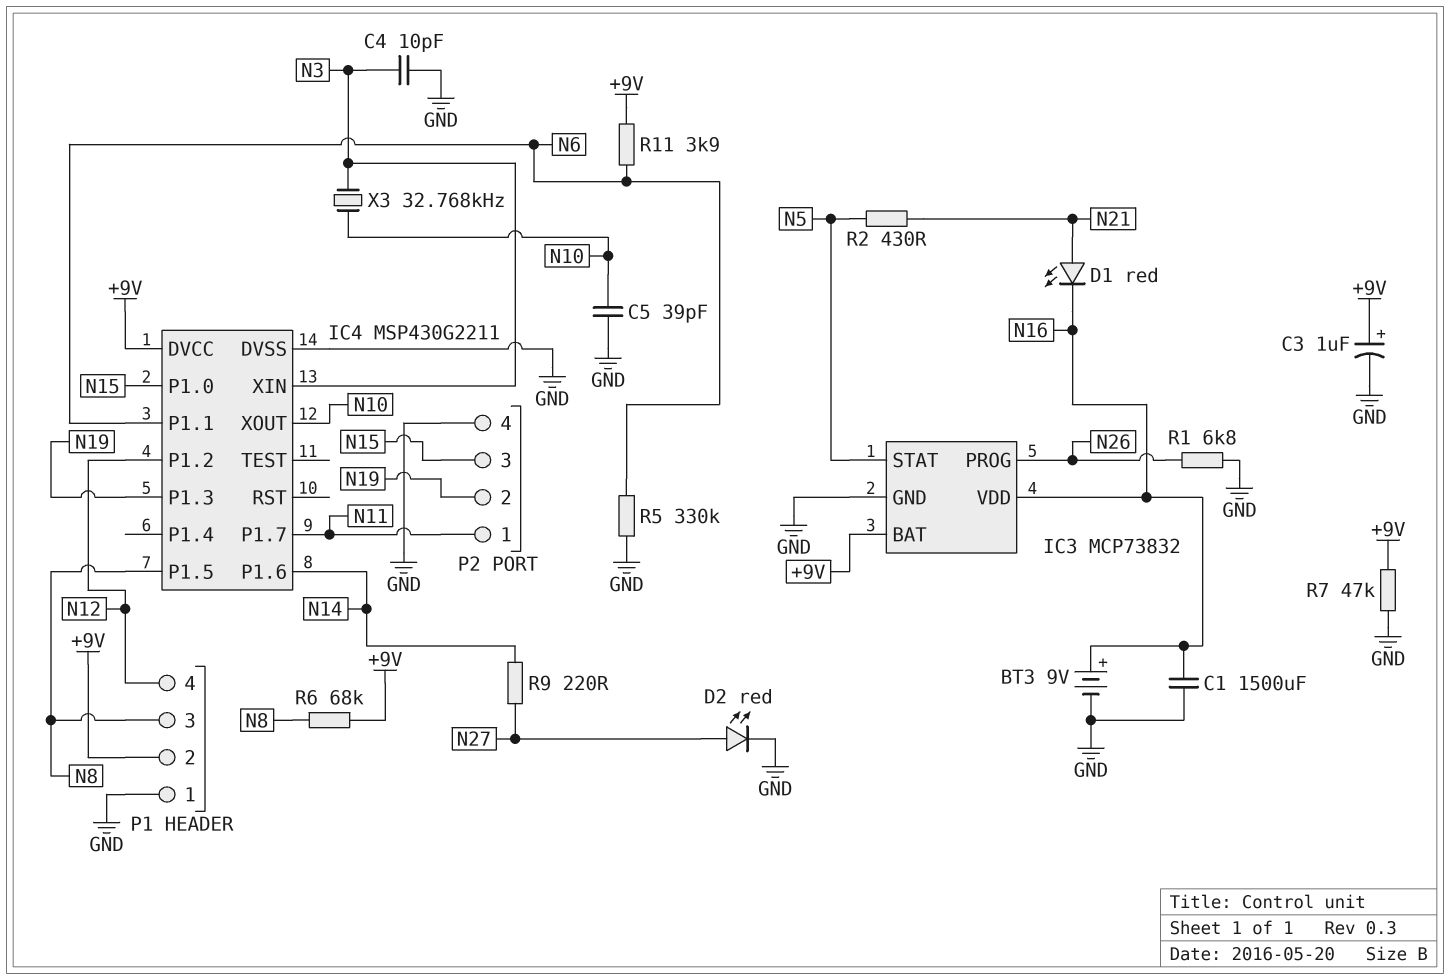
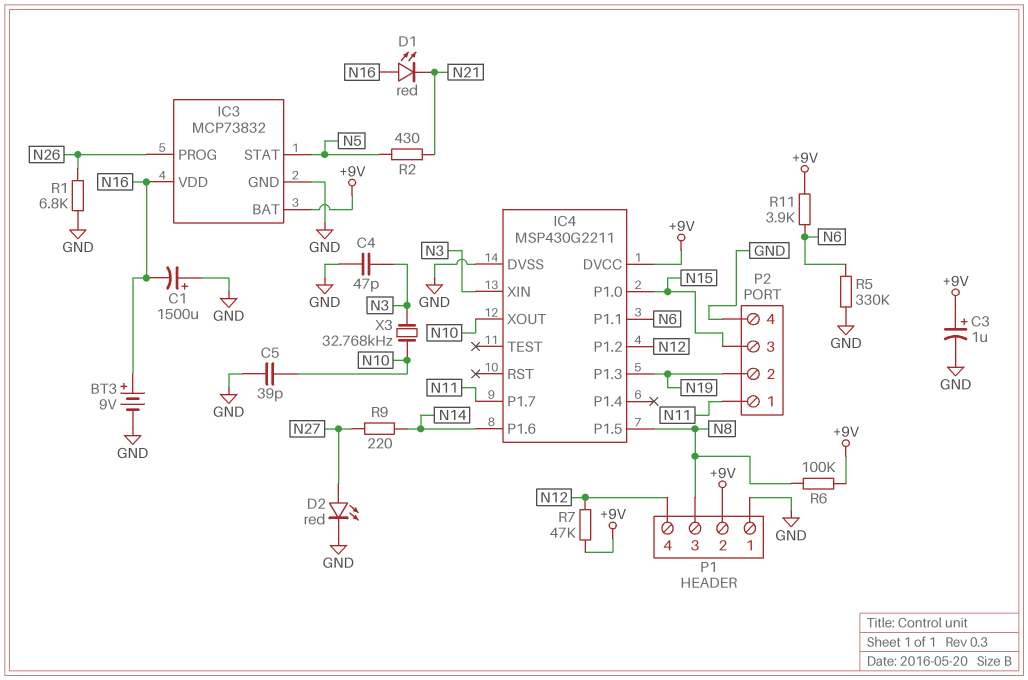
C1: 1500uF (GND, N16) -> 1500uF (plus GND, minus N16)
C4: 10pF (GND, N3) -> 47pF (GND, N3)
D1: LED red (A N21, K N16) -> LED red (A N16, K N21)
R6: 68k (+9V, N8) -> 100k (+9V, N8)
R7: 47k (+9V, GND) -> 47k (+9V, N12)

